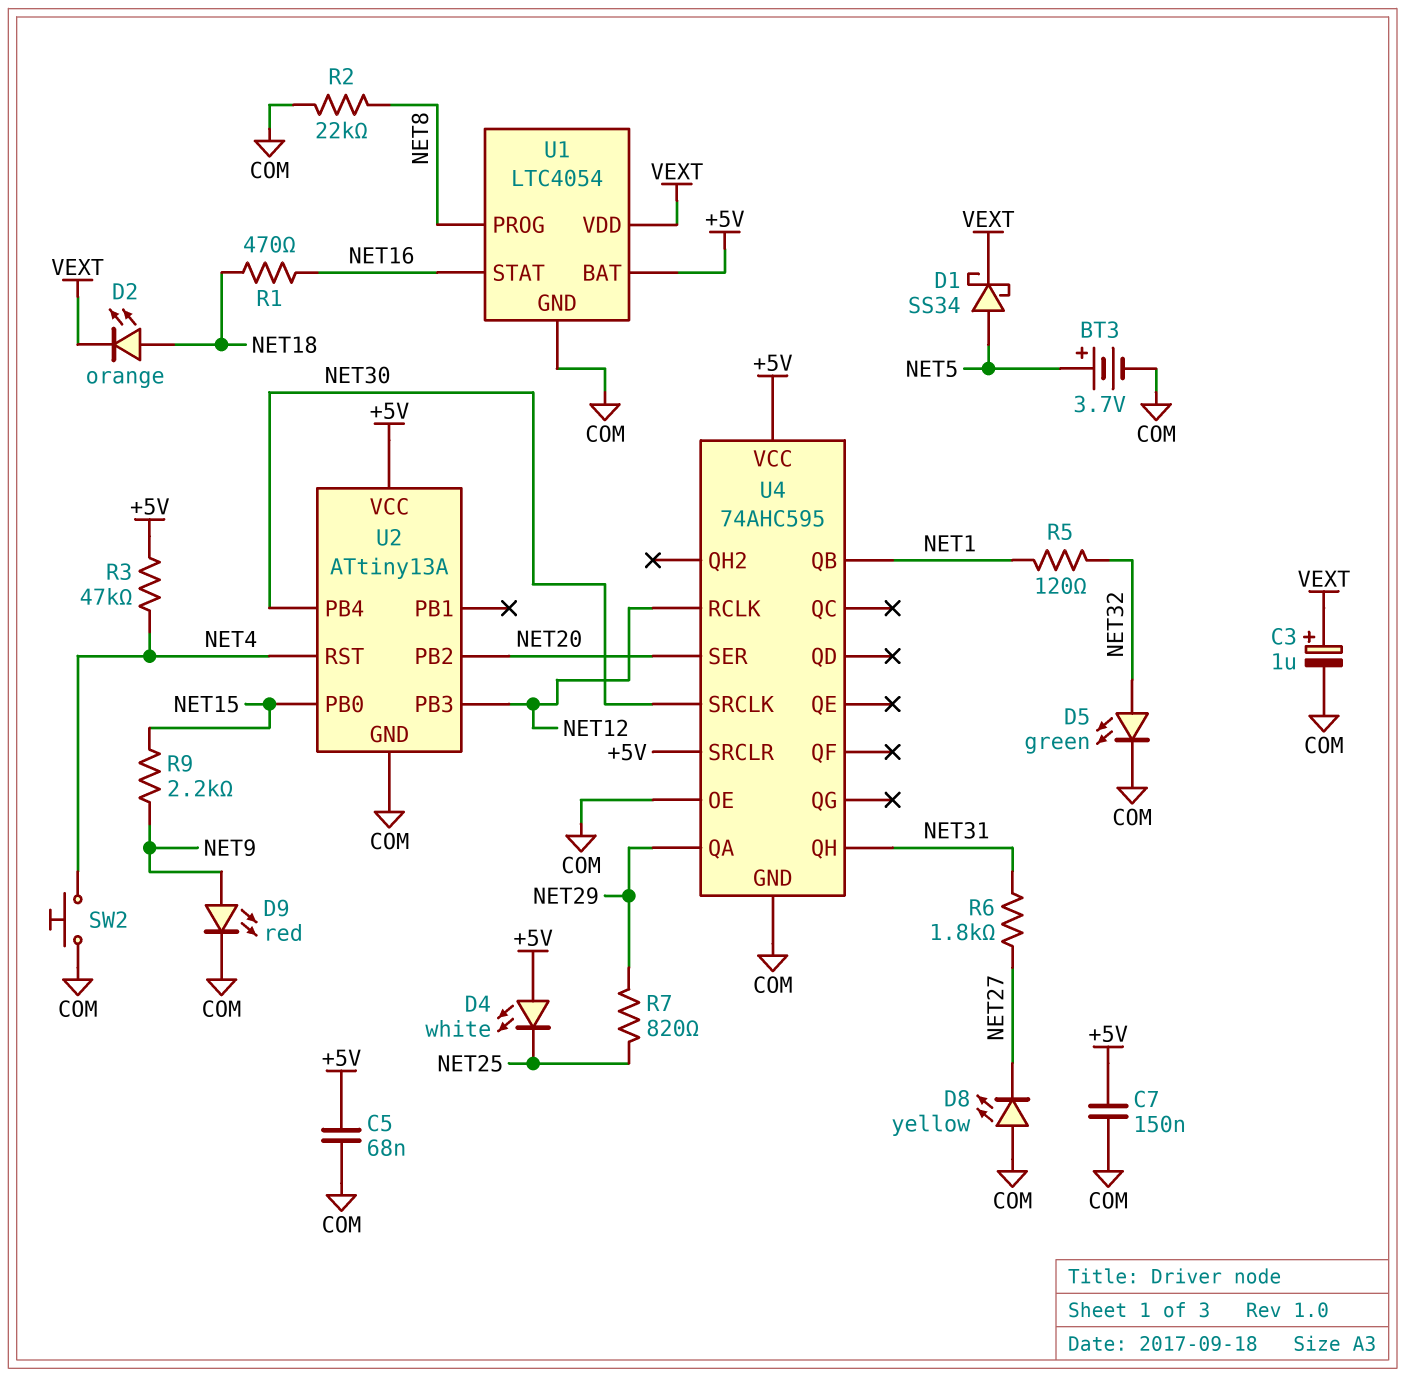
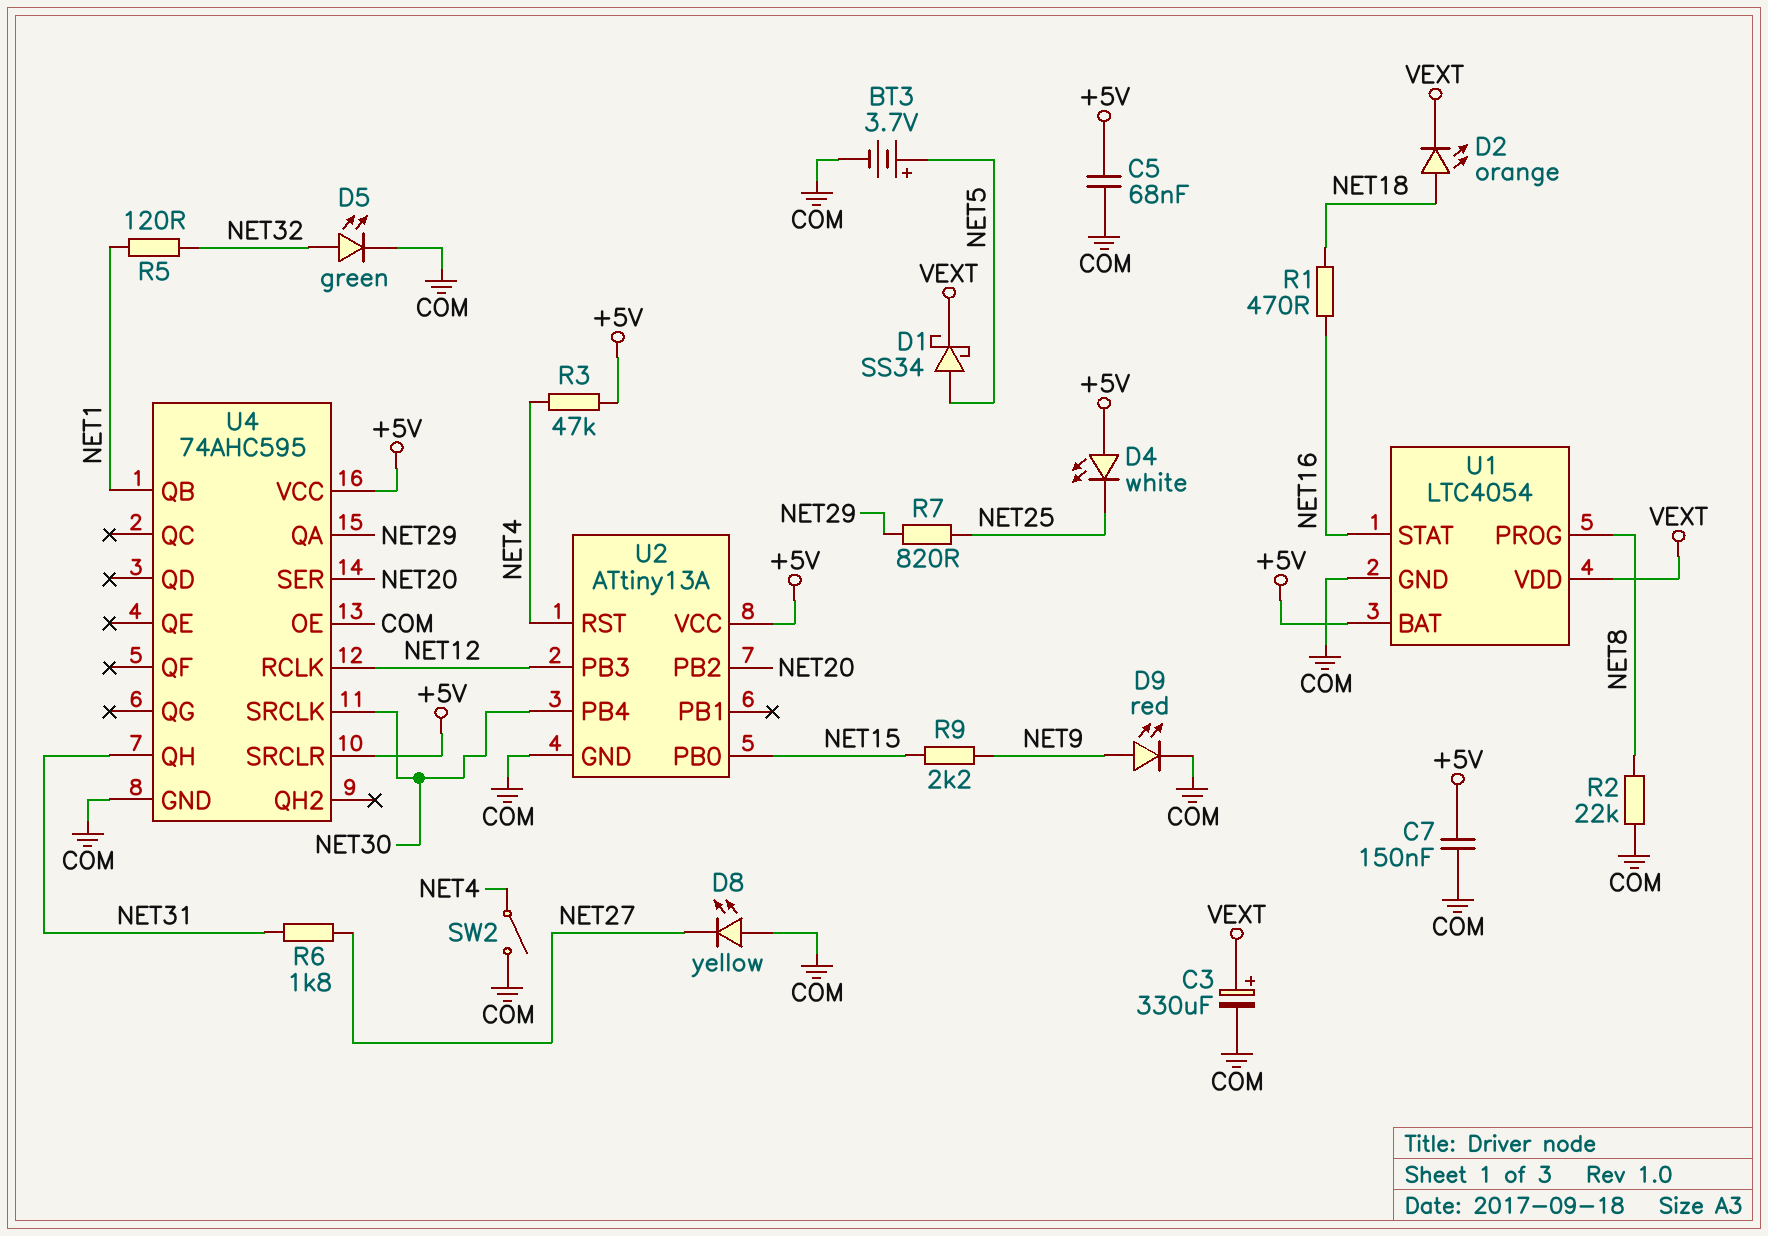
C3: 1uF (plus VEXT, minus COM) -> 330uF (plus VEXT, minus COM)
SW2: button (COM, NET4) -> switch (COM, NET4)

